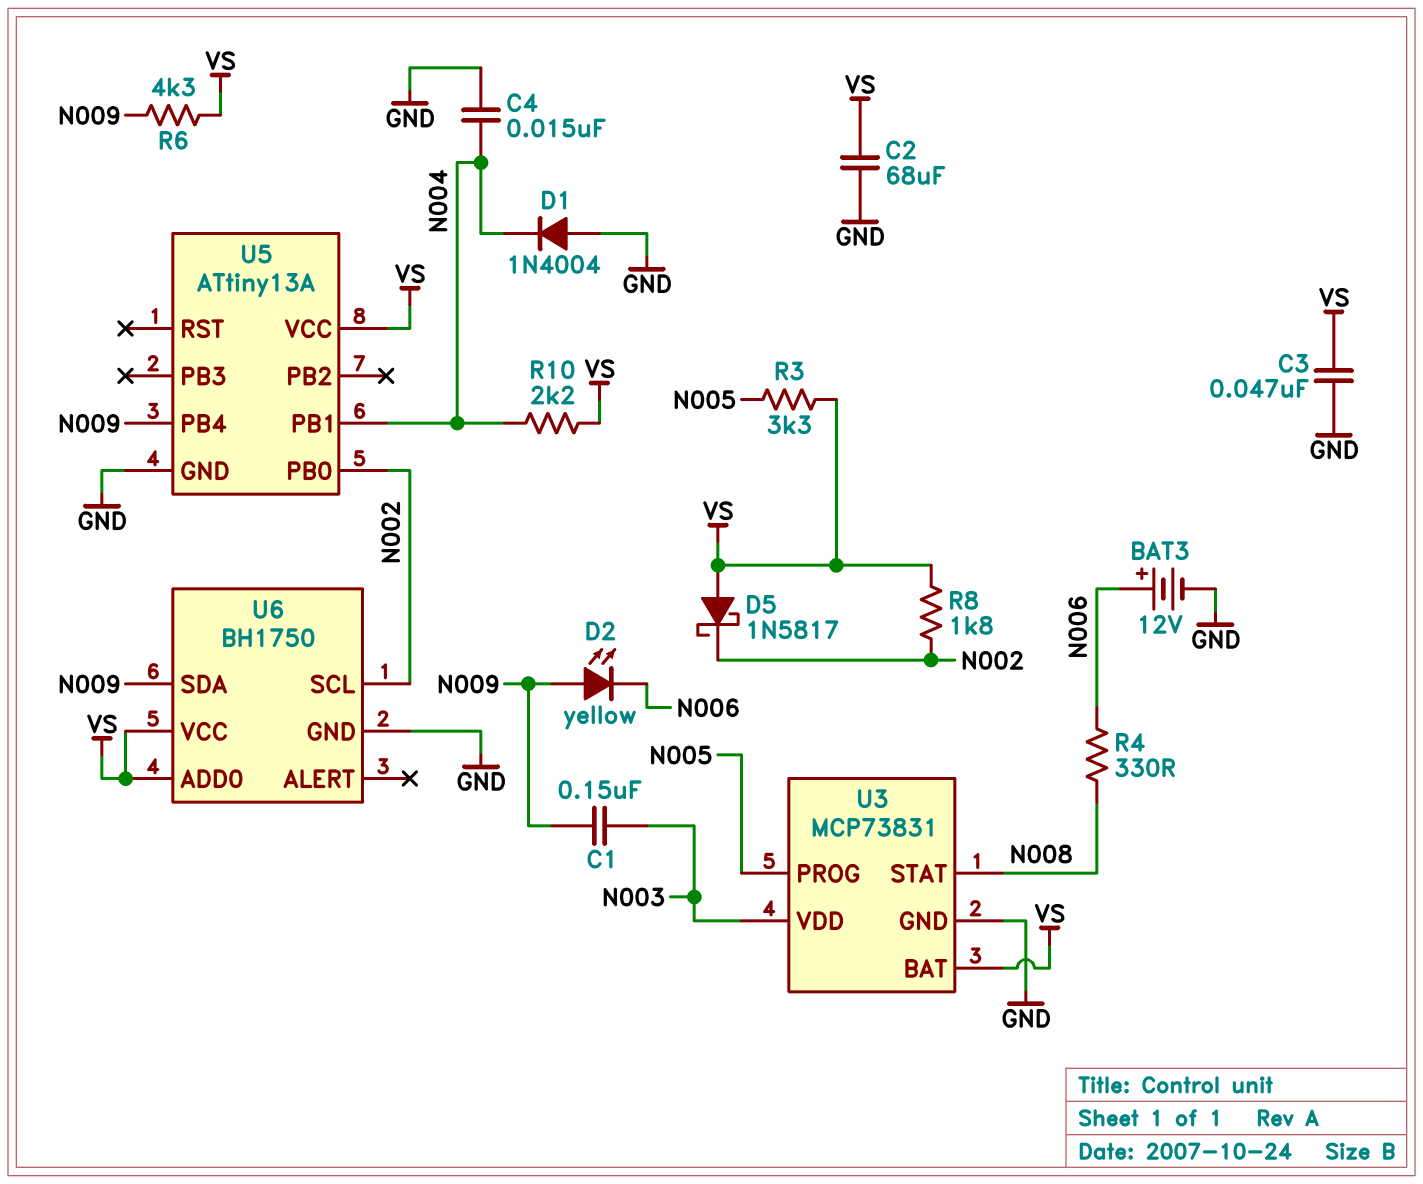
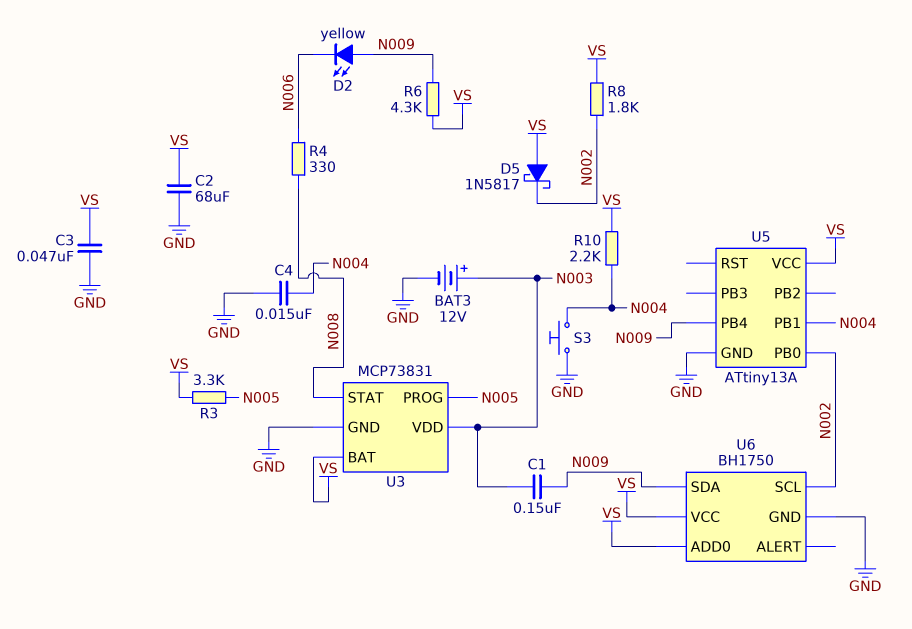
BAT3: 12V (plus N006, minus GND) -> 12V (plus N003, minus GND)
D1: diode 1N4004 (A GND, K N004) -> none
S3: none -> button (GND, N004)

